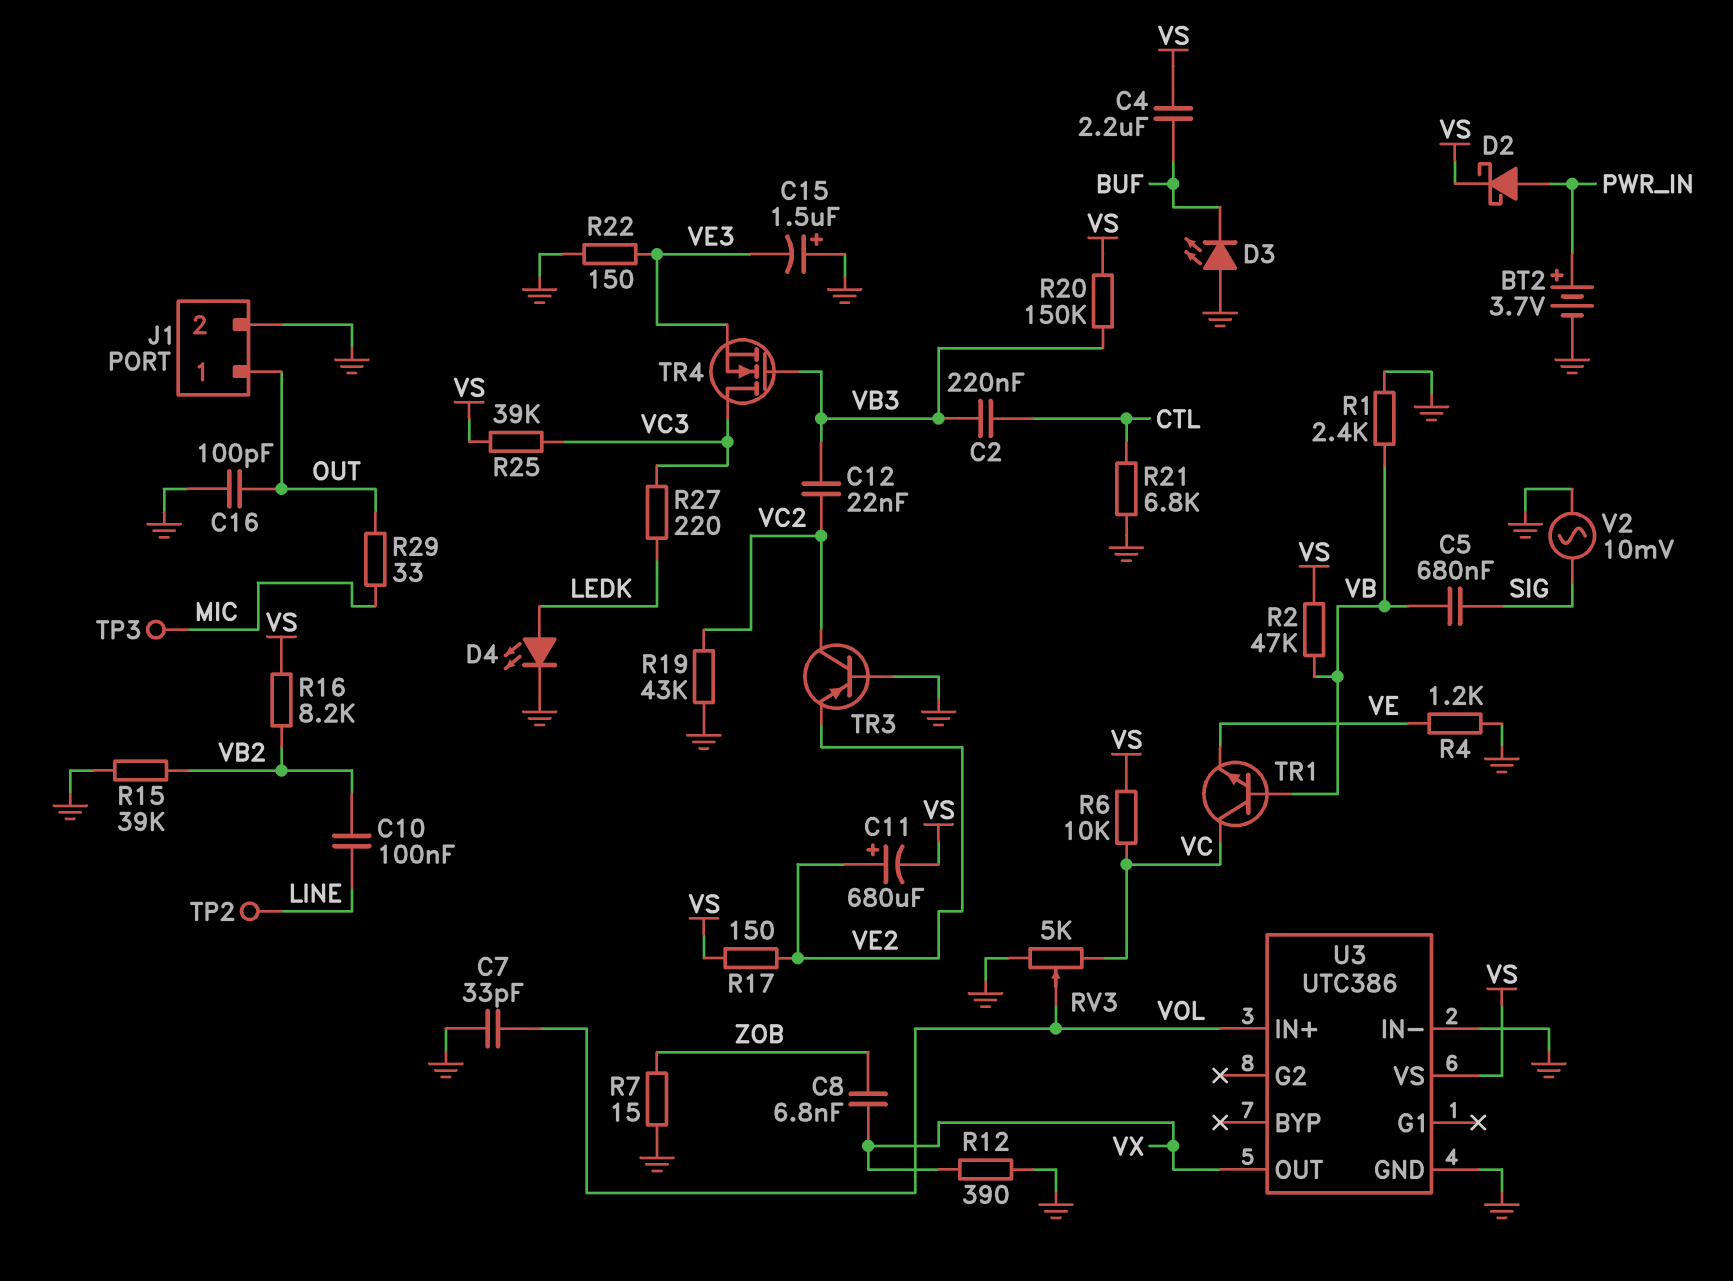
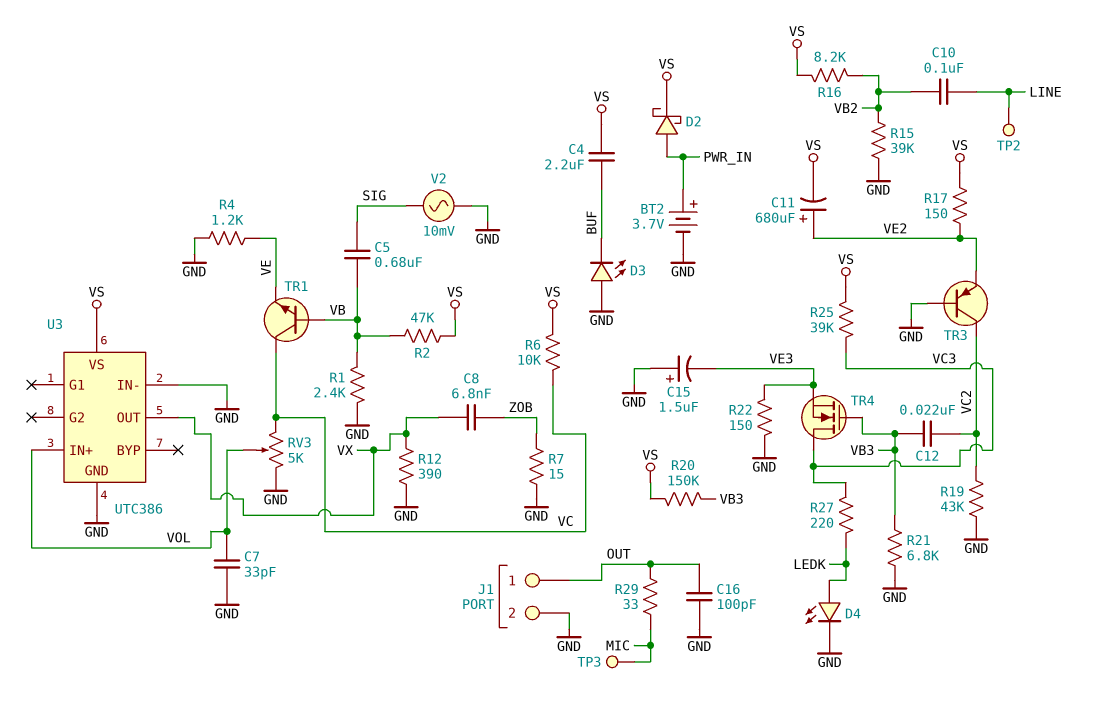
C2: 220nF (CTL, VB3) -> none
R21: 6.8k (CTL, GND) -> 6.8k (GND, VB3)

